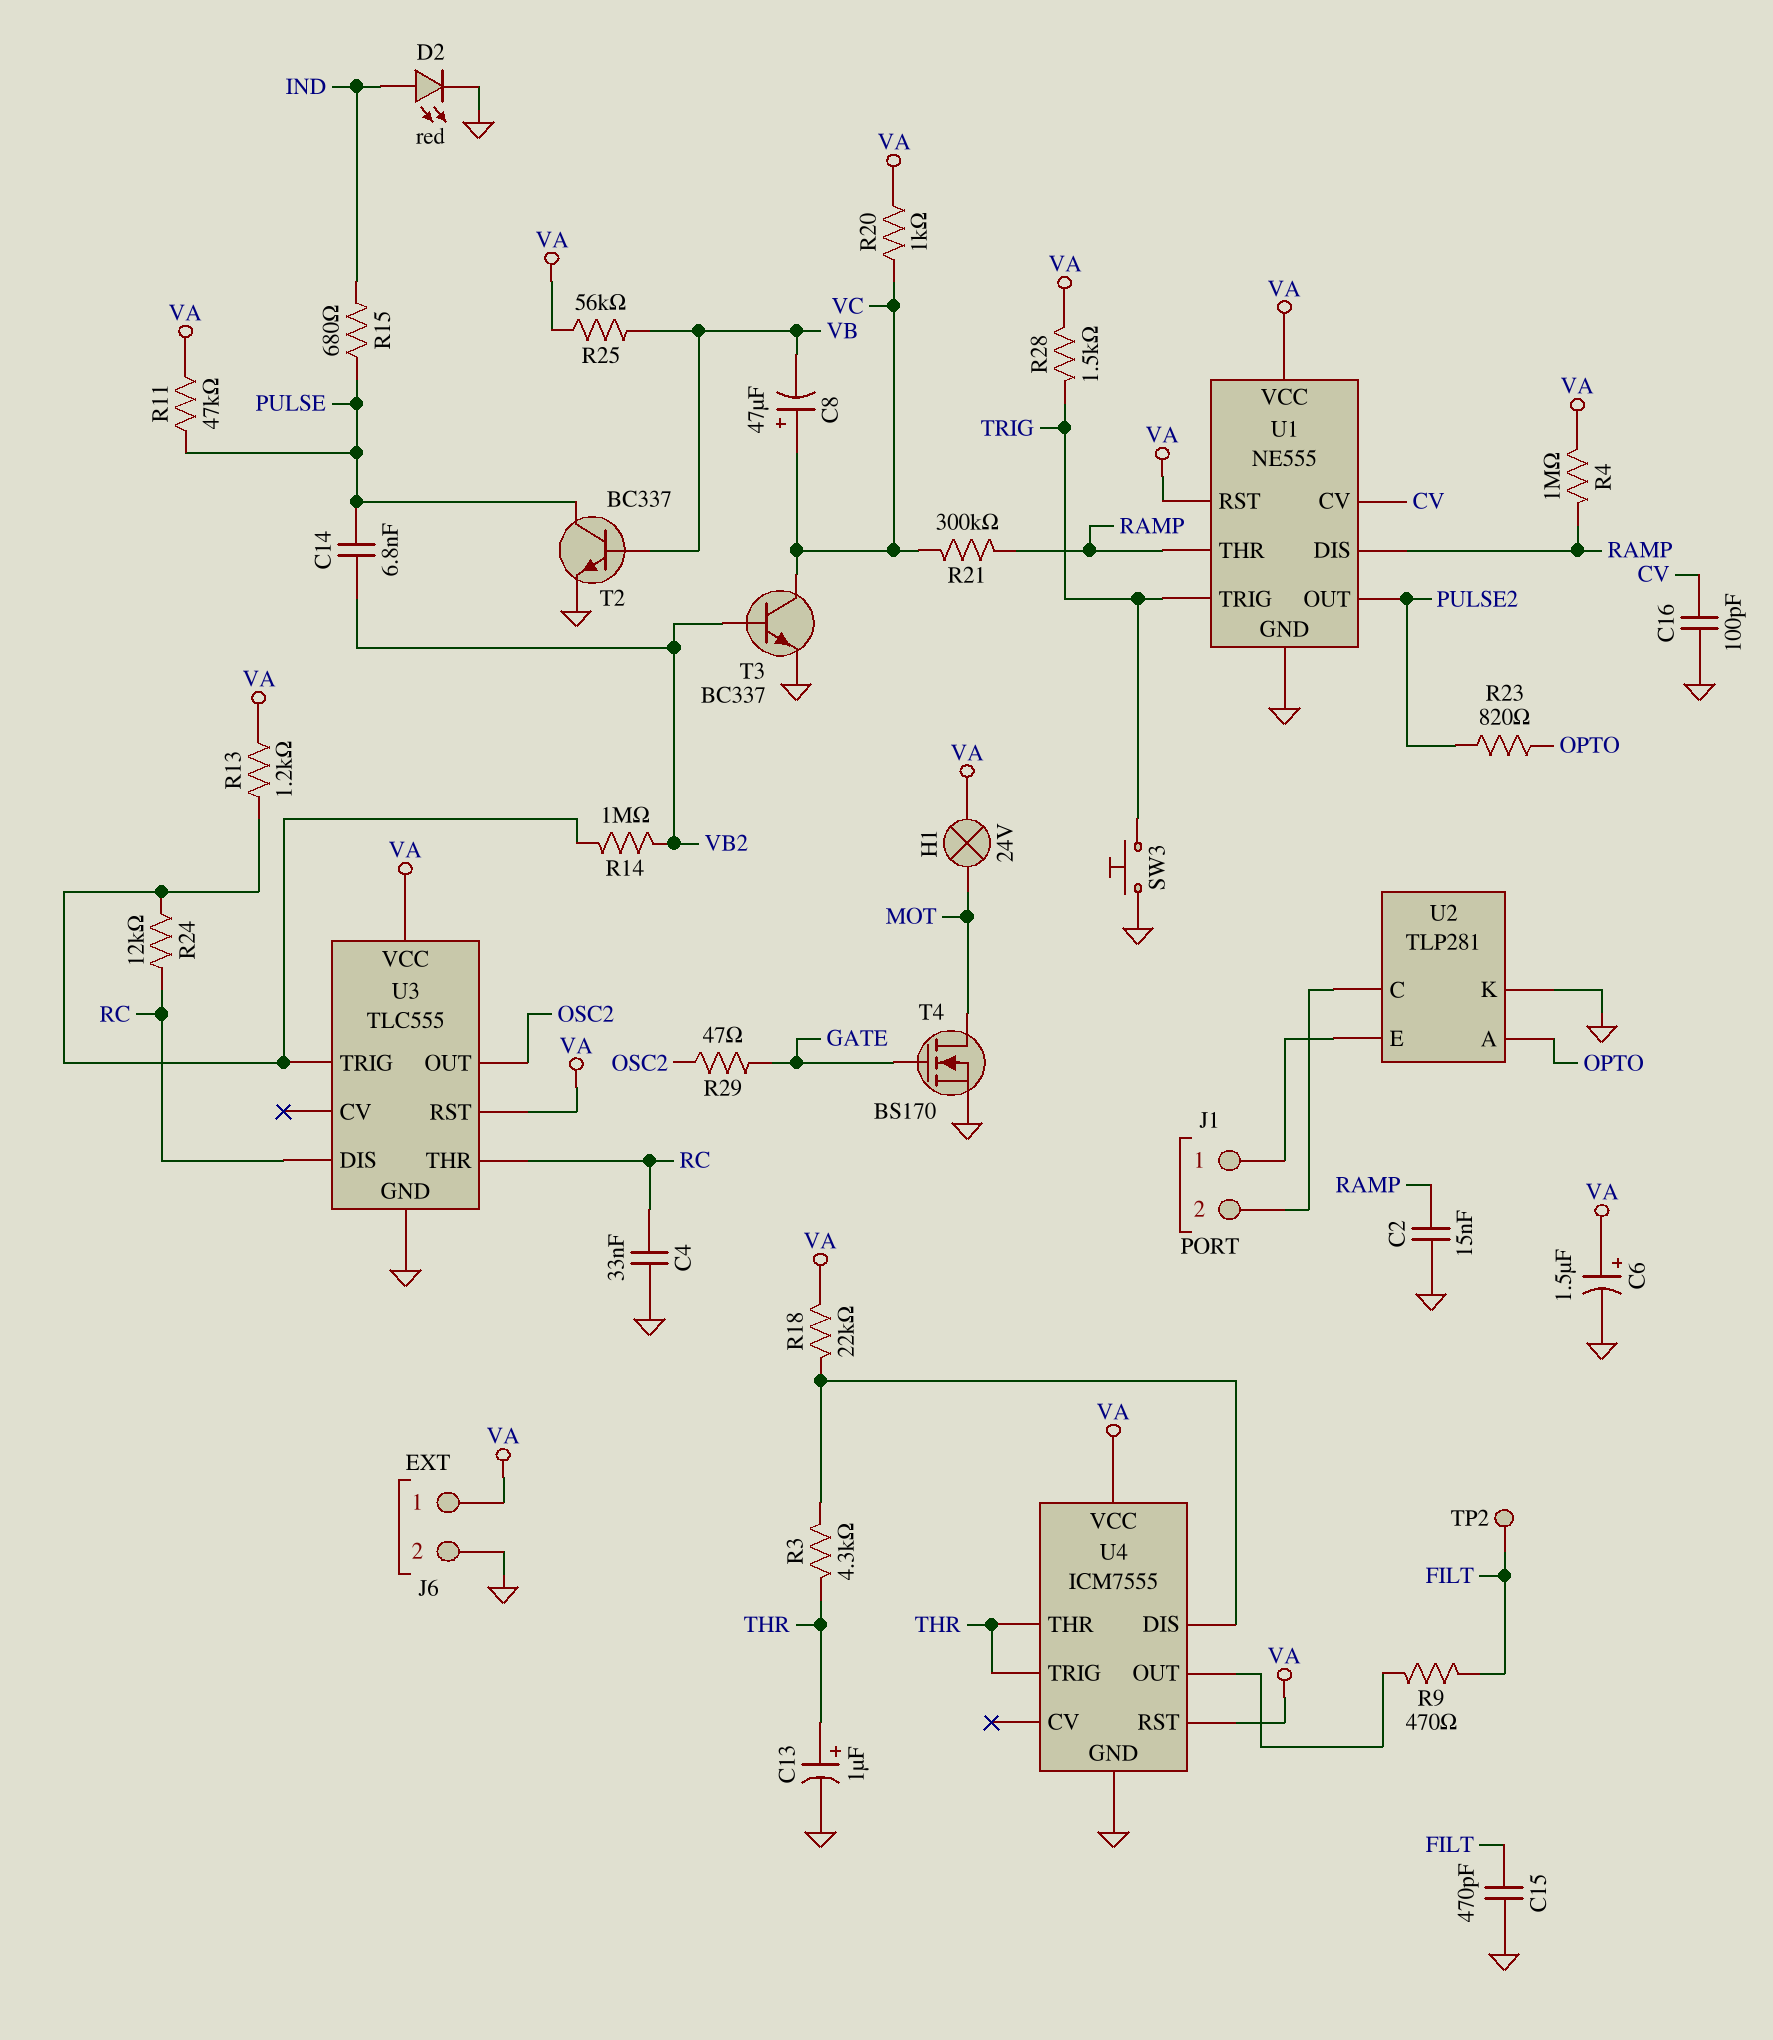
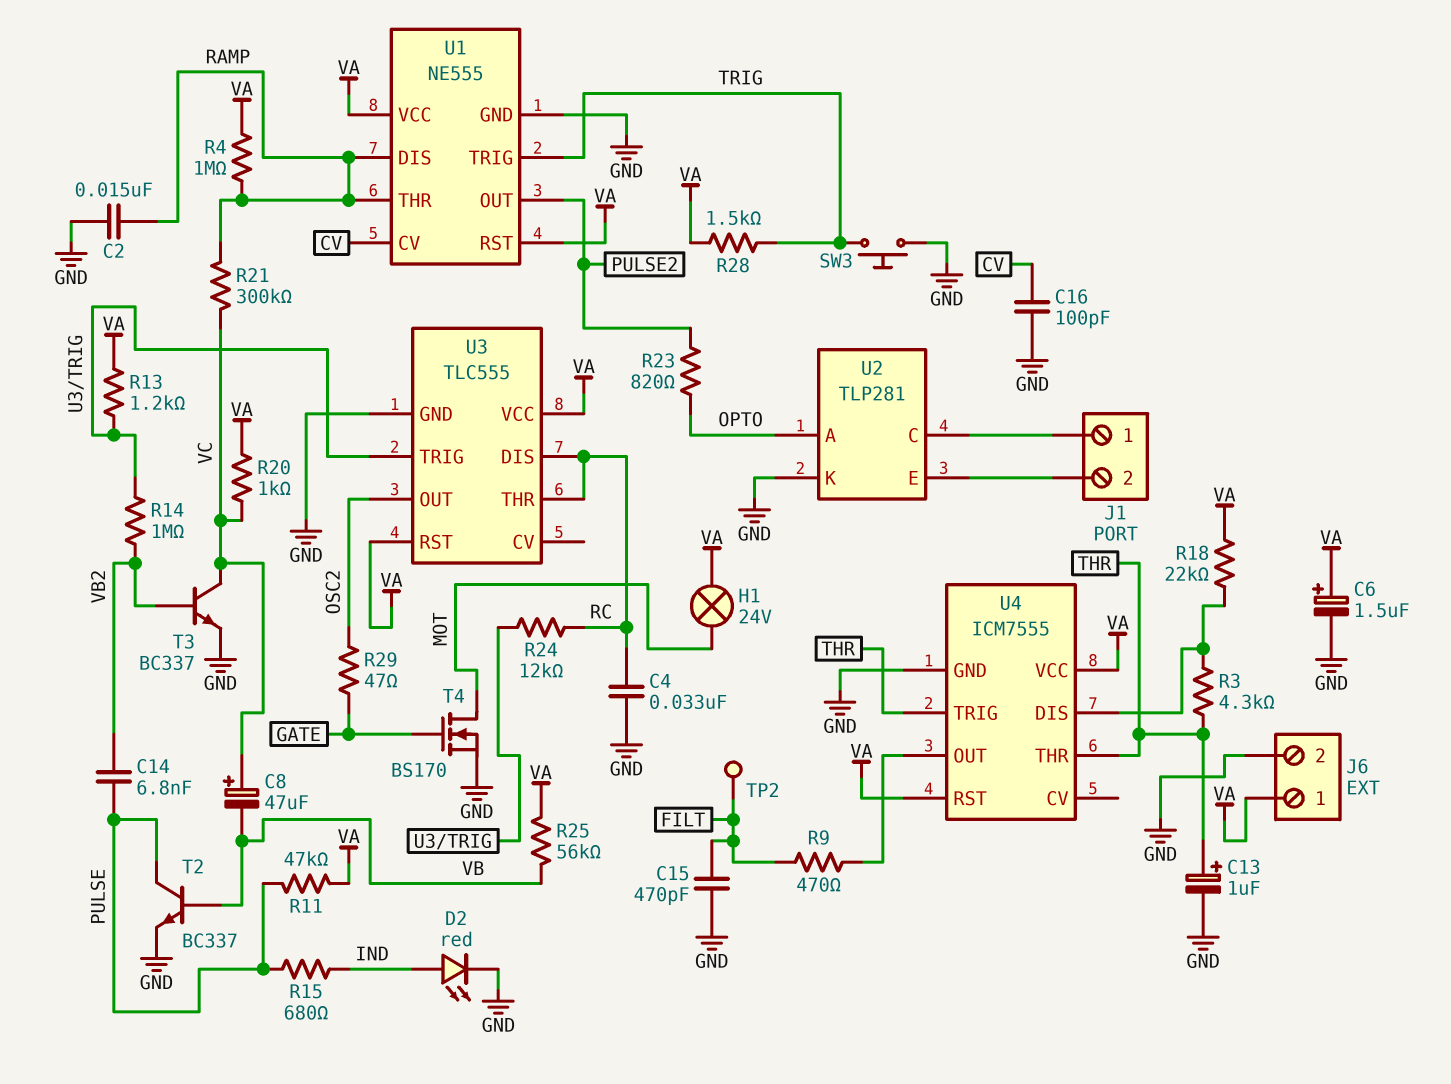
U2 pin C: J1/2 -> J1/1
U2 pin E: J1/1 -> J1/2

